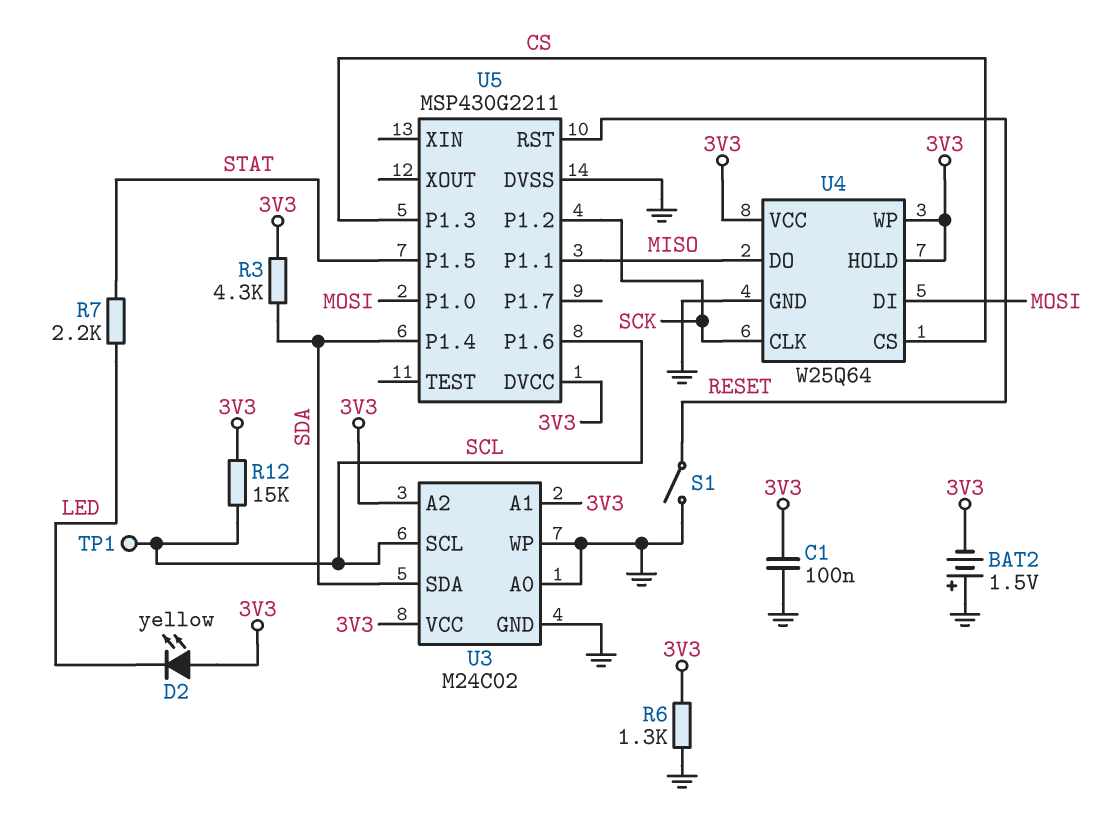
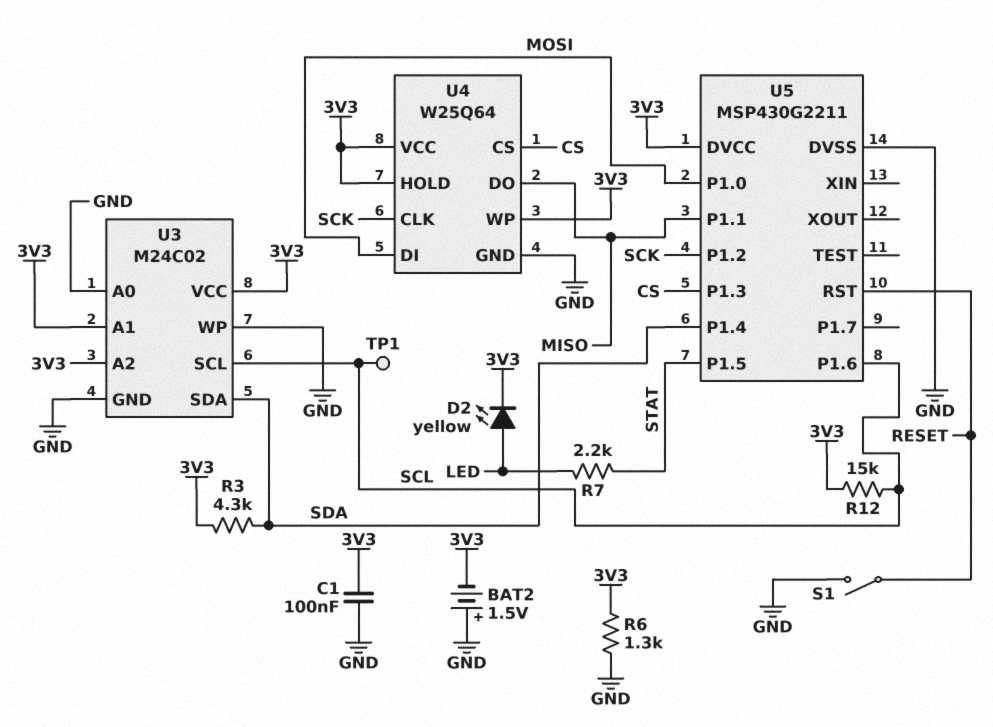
D2: LED yellow (A 3V3, K LED) -> LED yellow (A LED, K 3V3)

